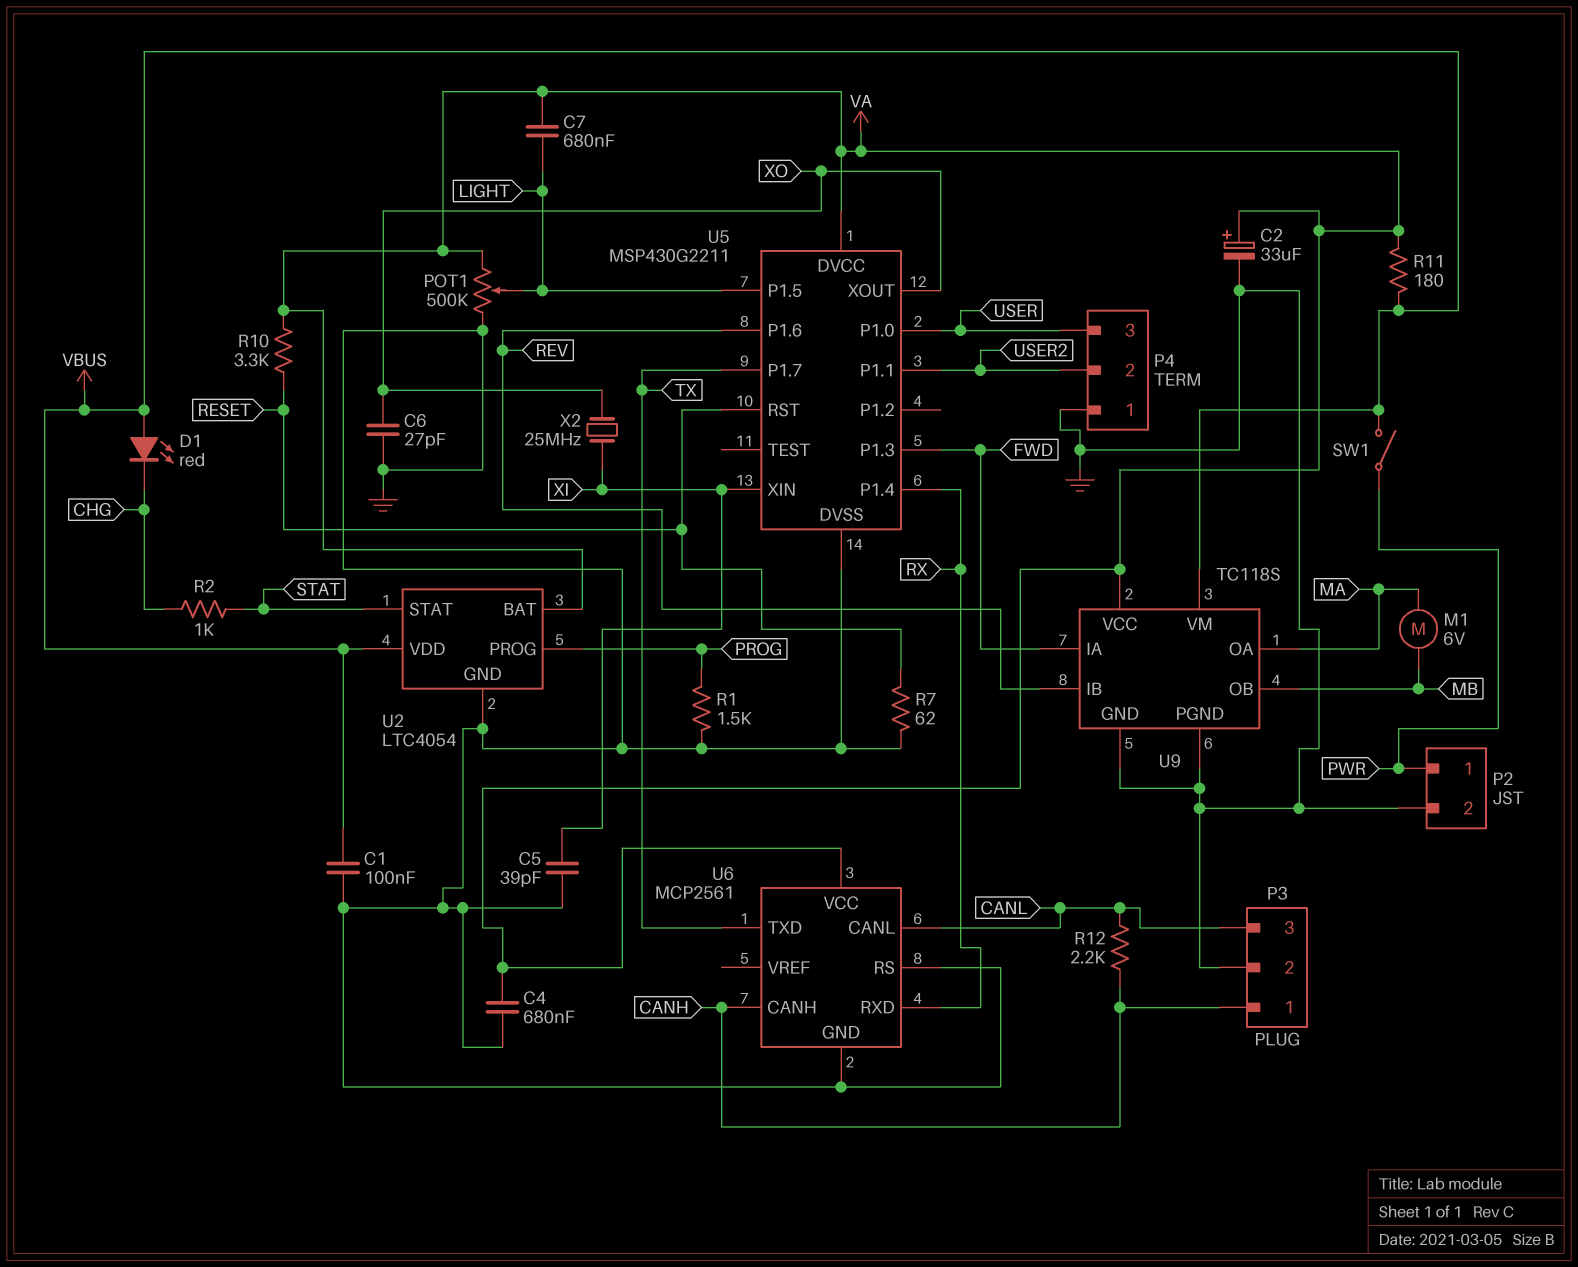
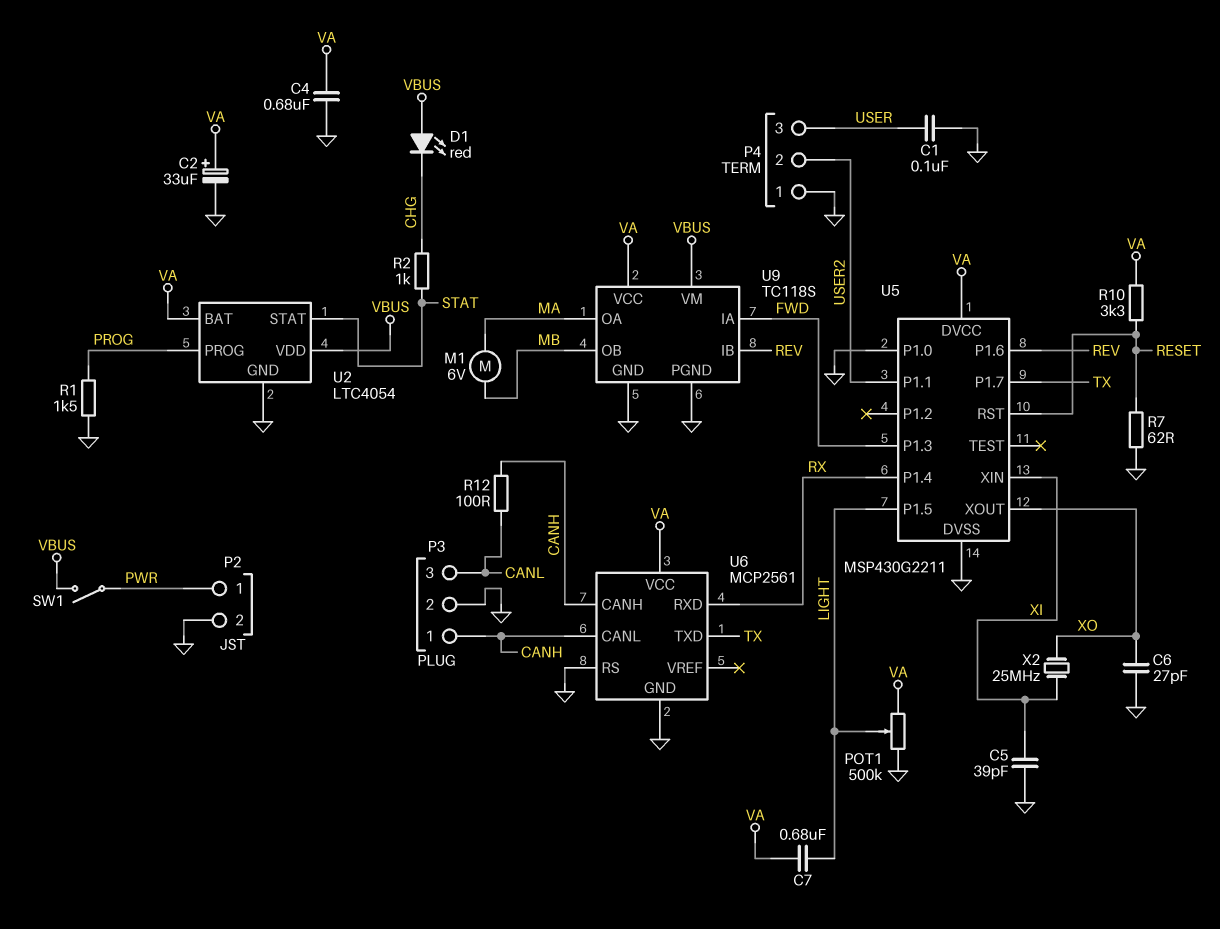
C1: 100nF (GND, VBUS) -> 100nF (GND, USER)
R11: 180 (VA, VBUS) -> none
R12: 2.2k (CANH, CANL) -> 100 (CANH, CANL)
U5 pin P1.0: USER -> GND
U6 pin CANL: CANL -> CANH

